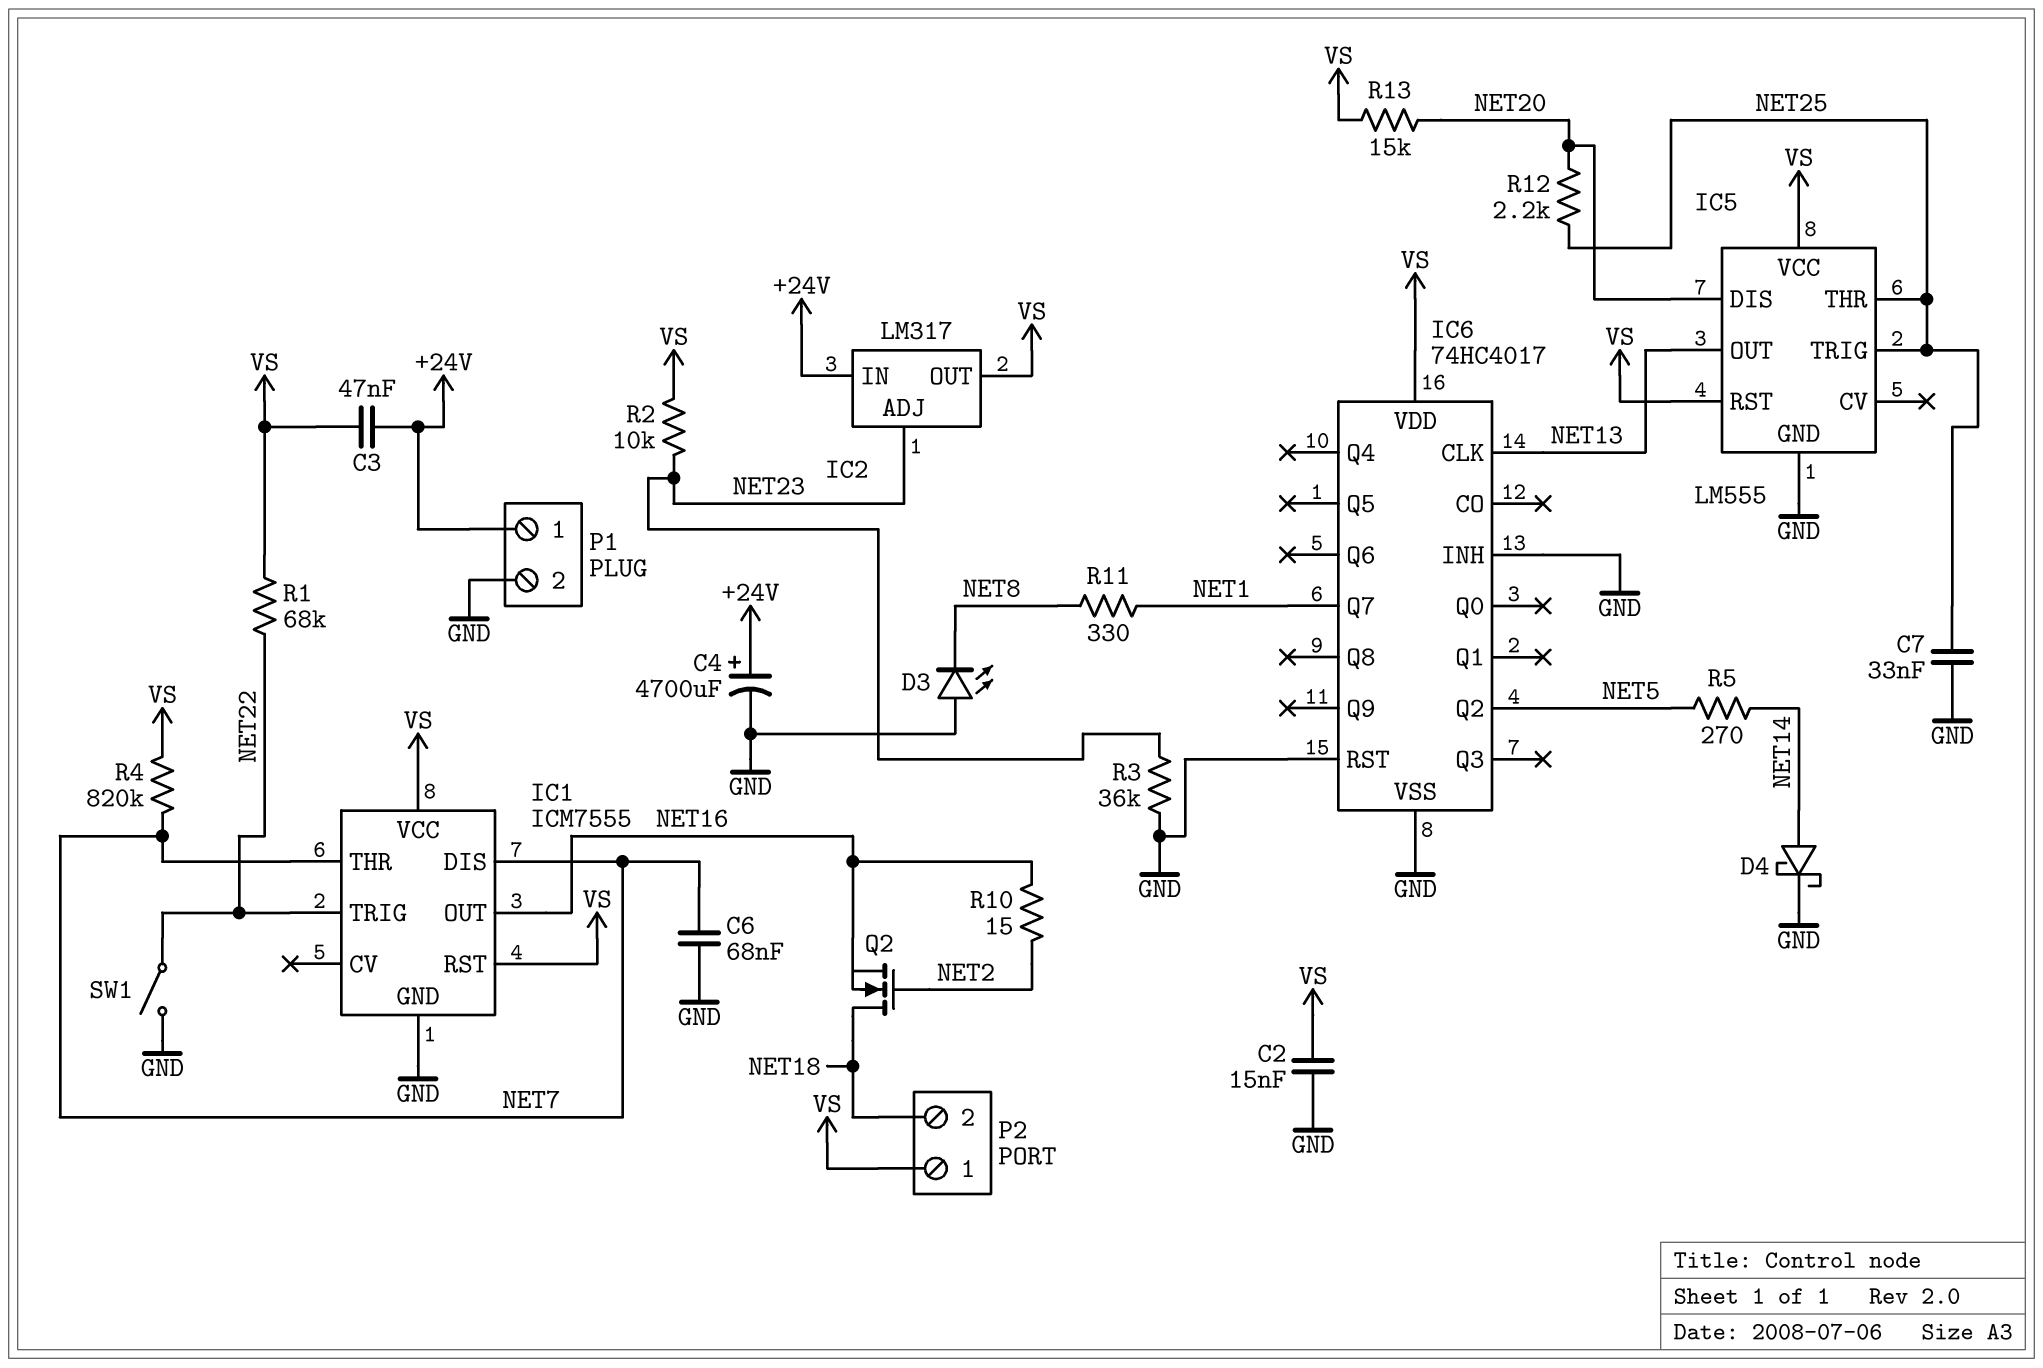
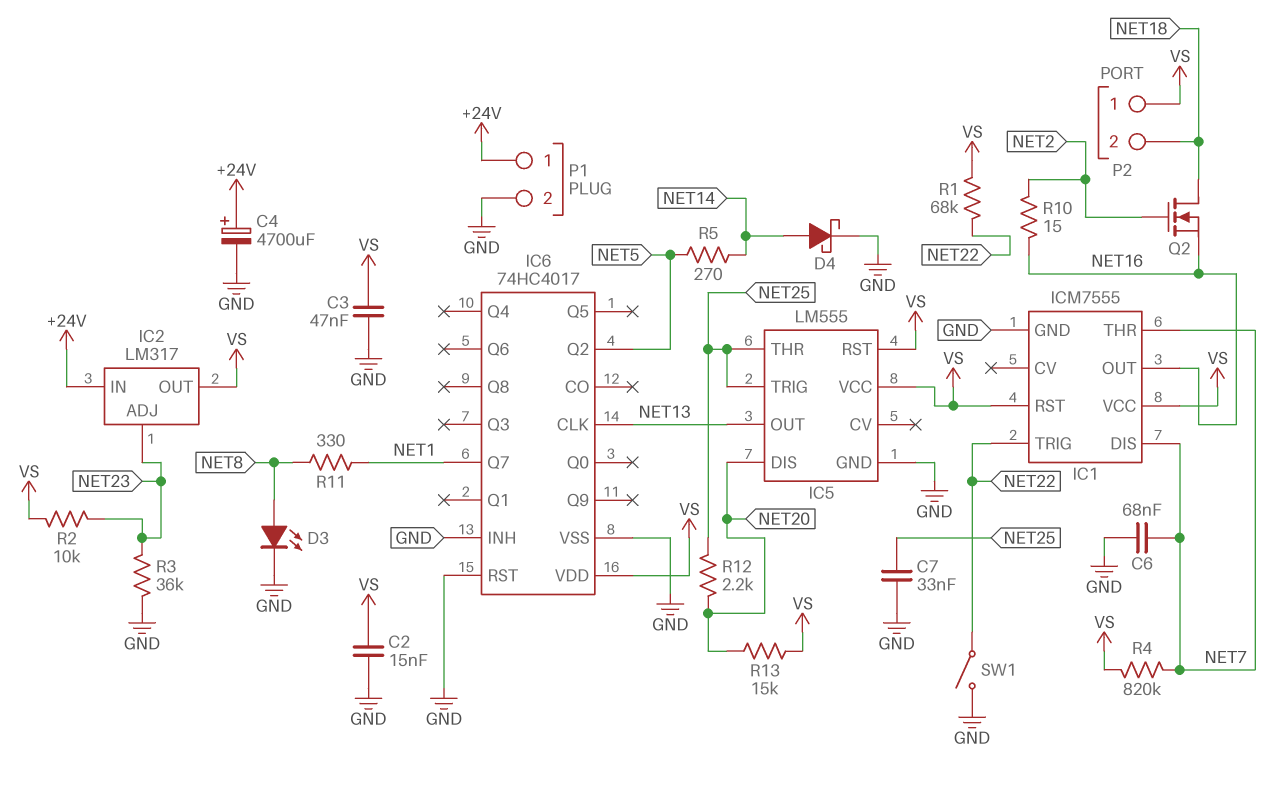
C3: 47nF (+24V, VS) -> 47nF (GND, VS)
D3: LED (A GND, K NET8) -> LED (A NET8, K GND)

